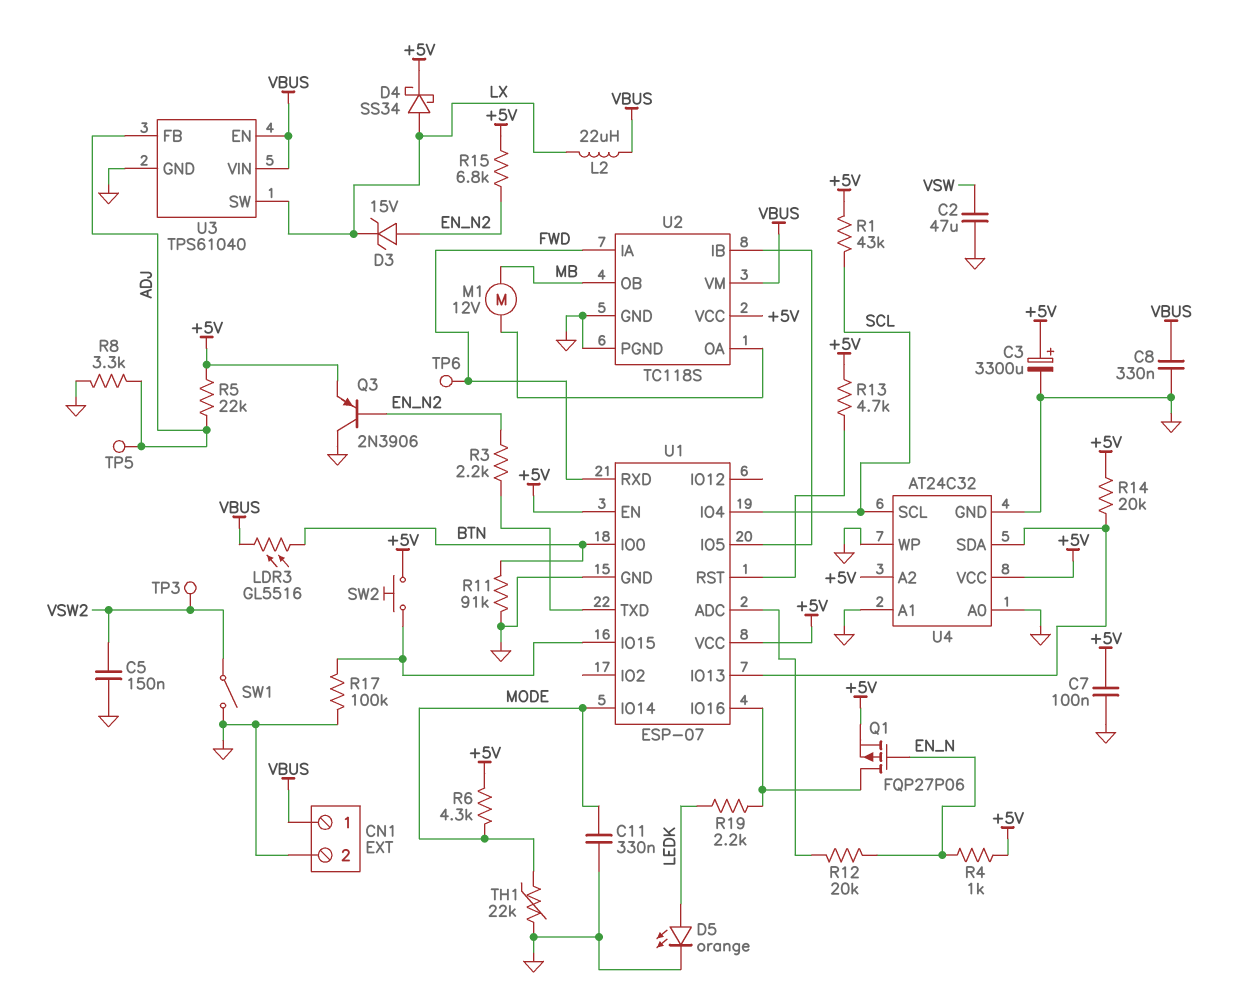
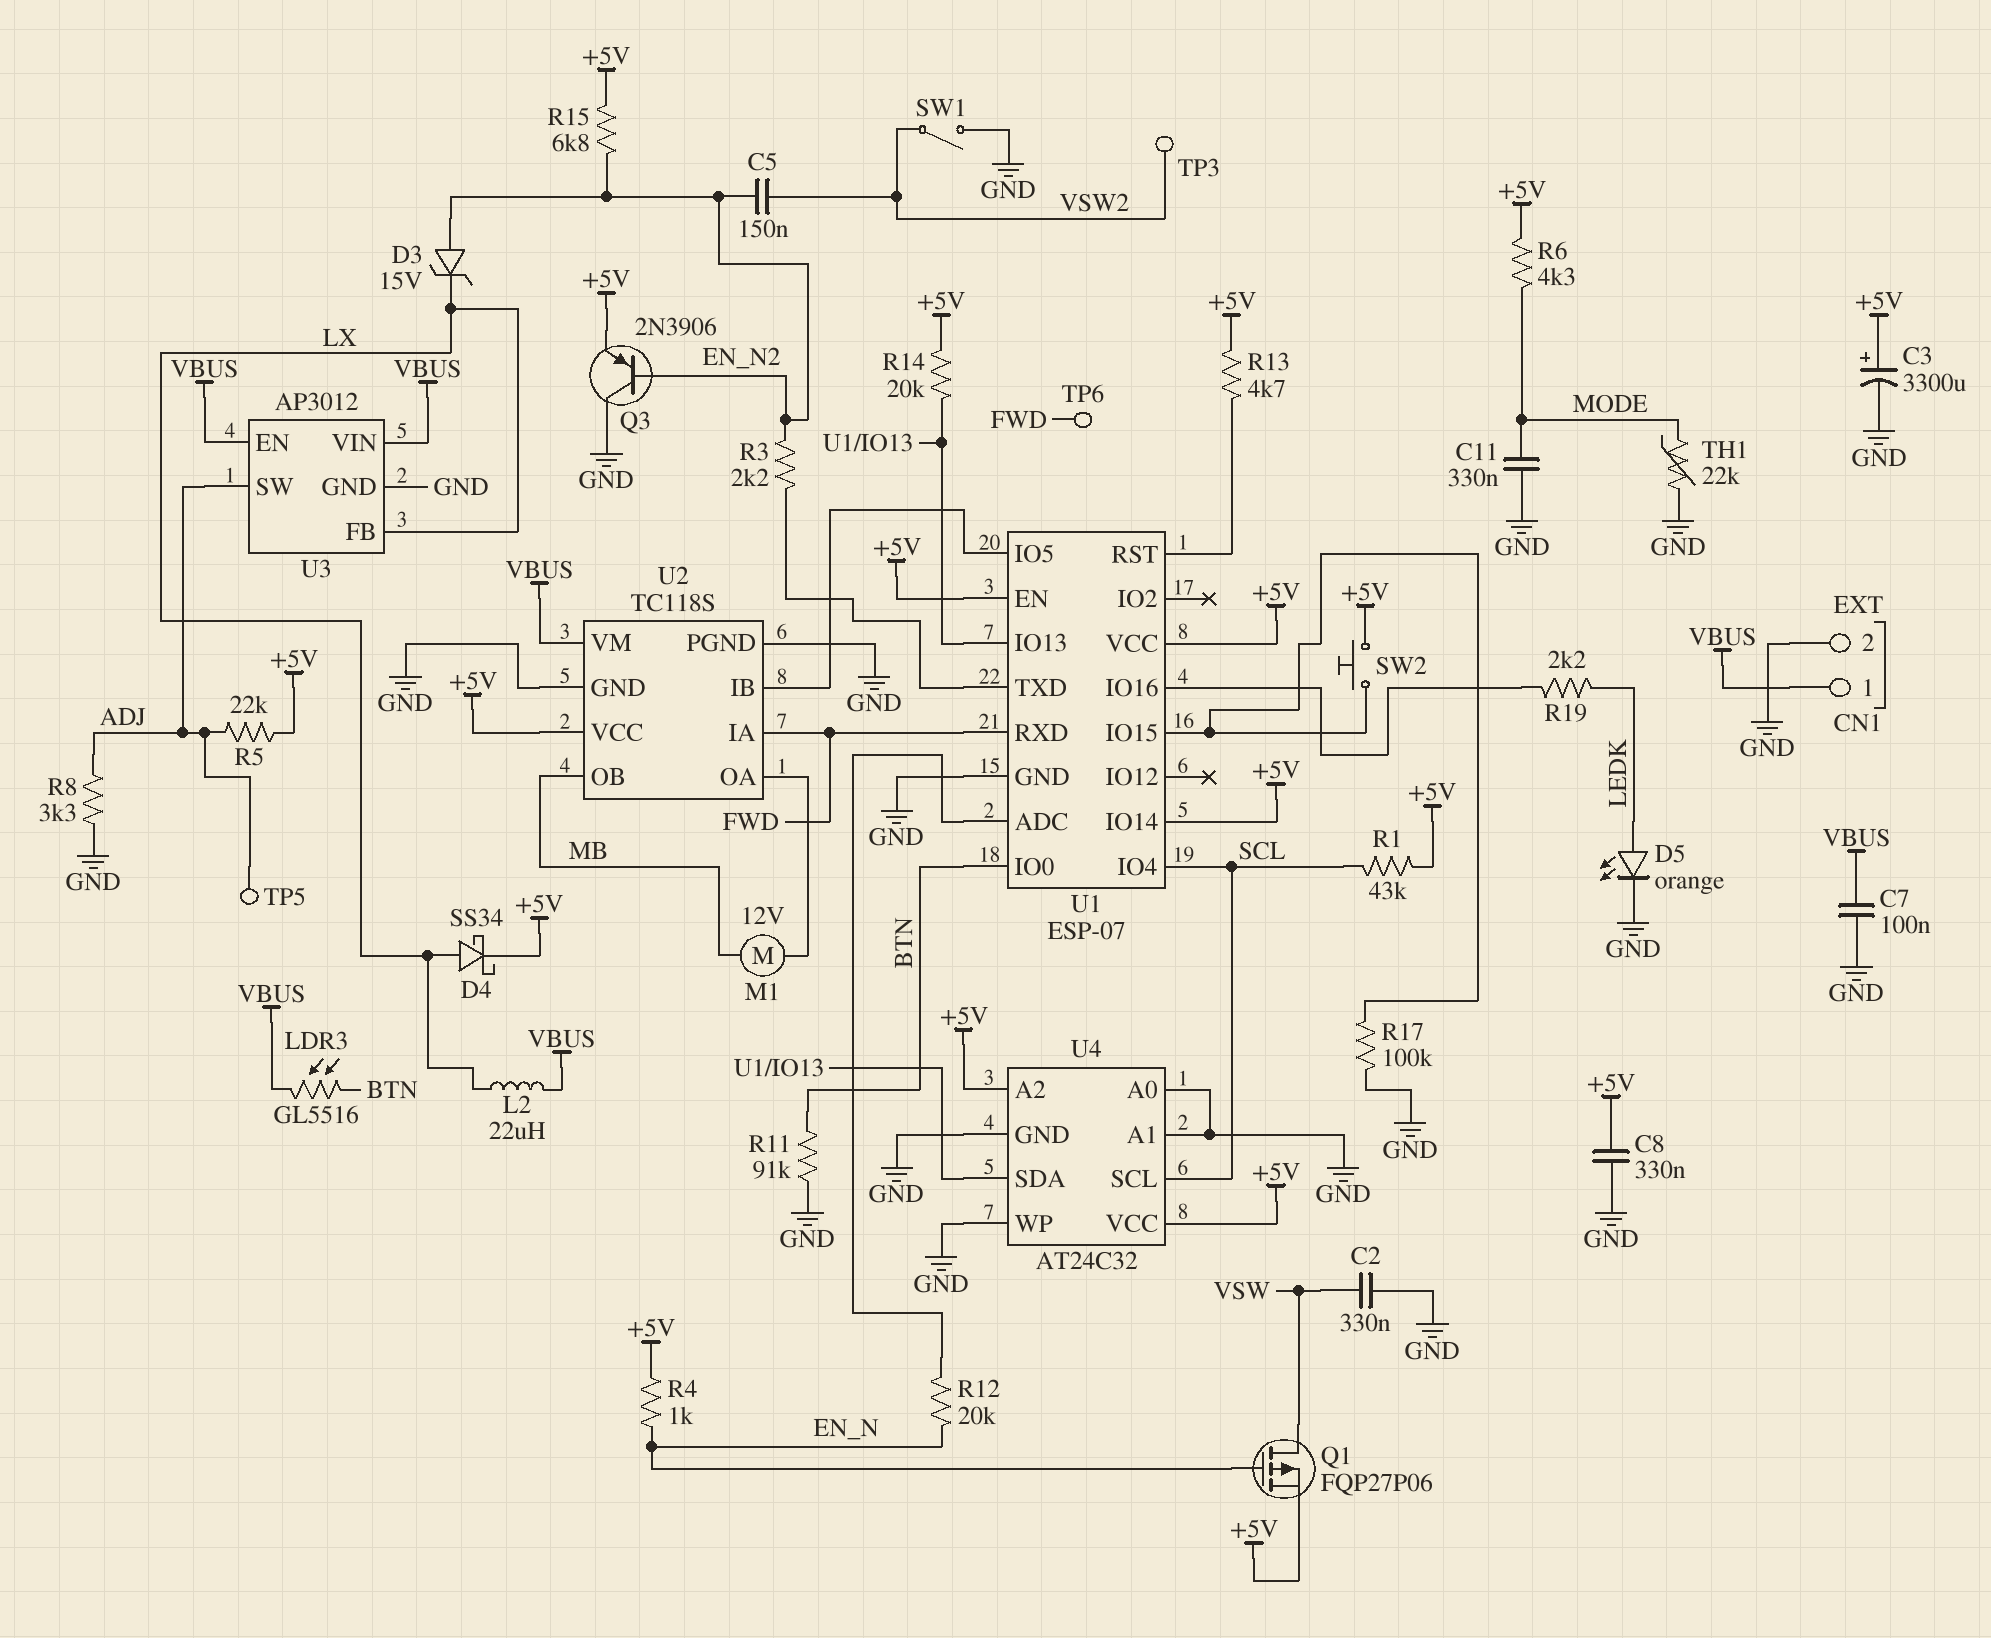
C2: 47uF (GND, VSW) -> 330nF (GND, VSW)
C5: 150nF (GND, VSW2) -> 150nF (EN_N2, VSW2)
C7: 100nF (+5V, GND) -> 100nF (GND, VBUS)
C8: 330nF (GND, VBUS) -> 330nF (+5V, GND)
Q1: PMOS FQP27P06 (G EN_N, D U1/IO16, S +5V) -> PMOS FQP27P06 (G EN_N, D VSW, S +5V)
U1 pin IO14: MODE -> +5V
U3: TPS61040 -> AP3012
U3 pin FB: ADJ -> LX
U3 pin SW: LX -> ADJ

